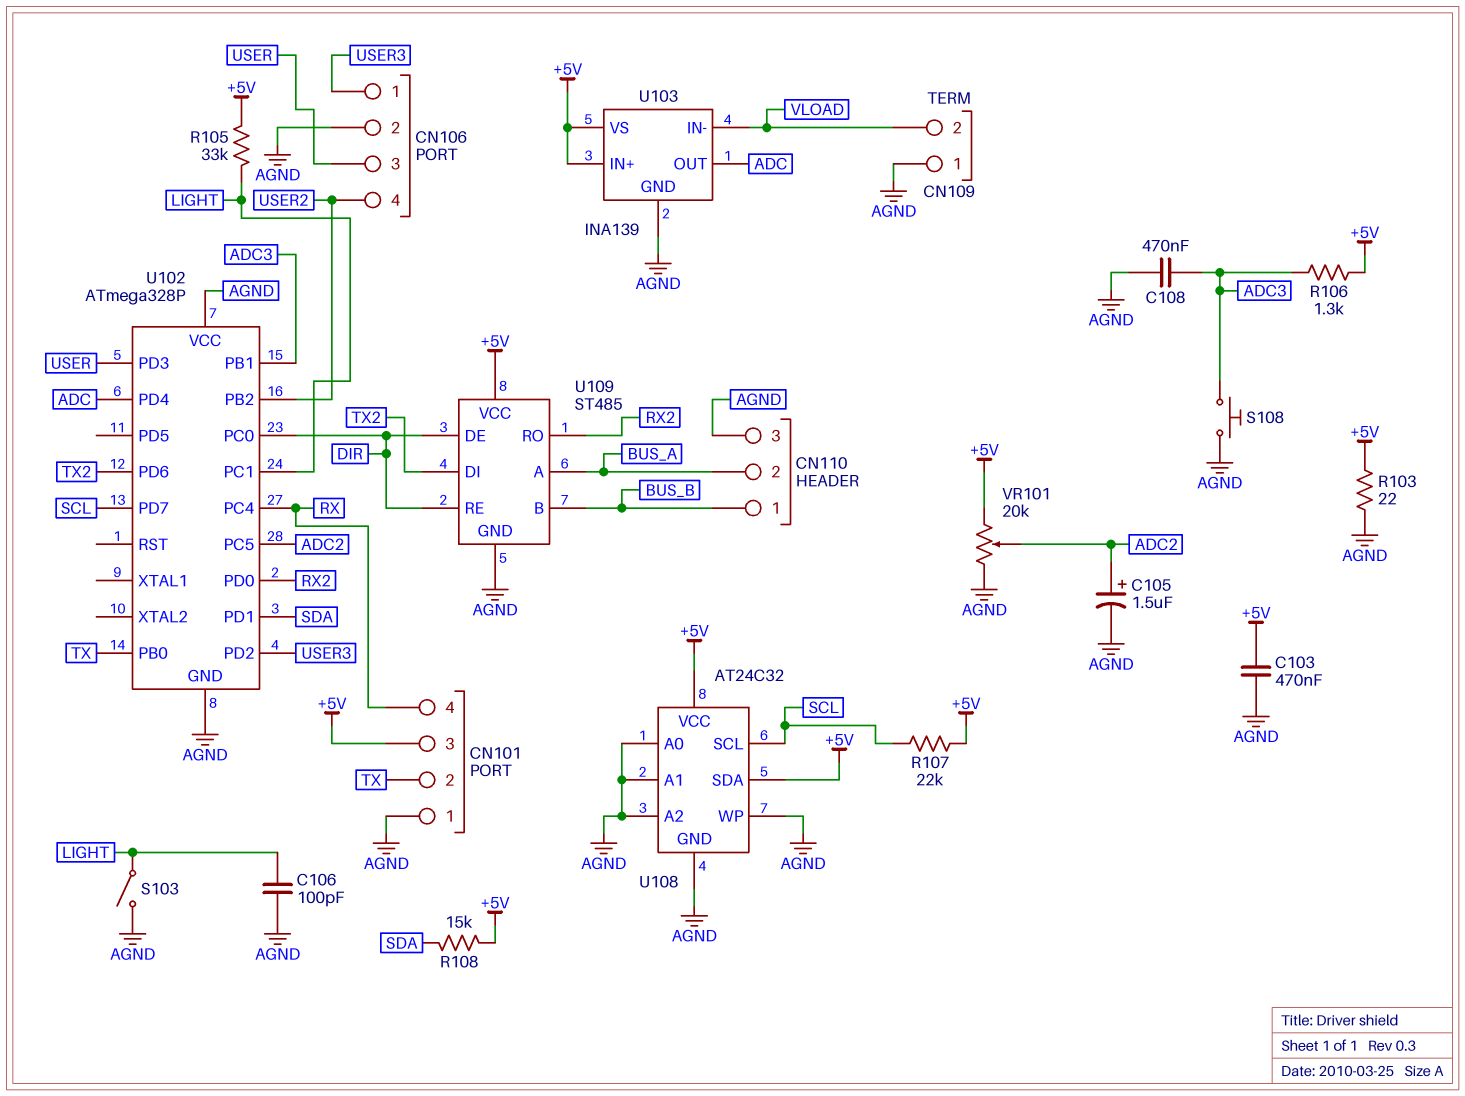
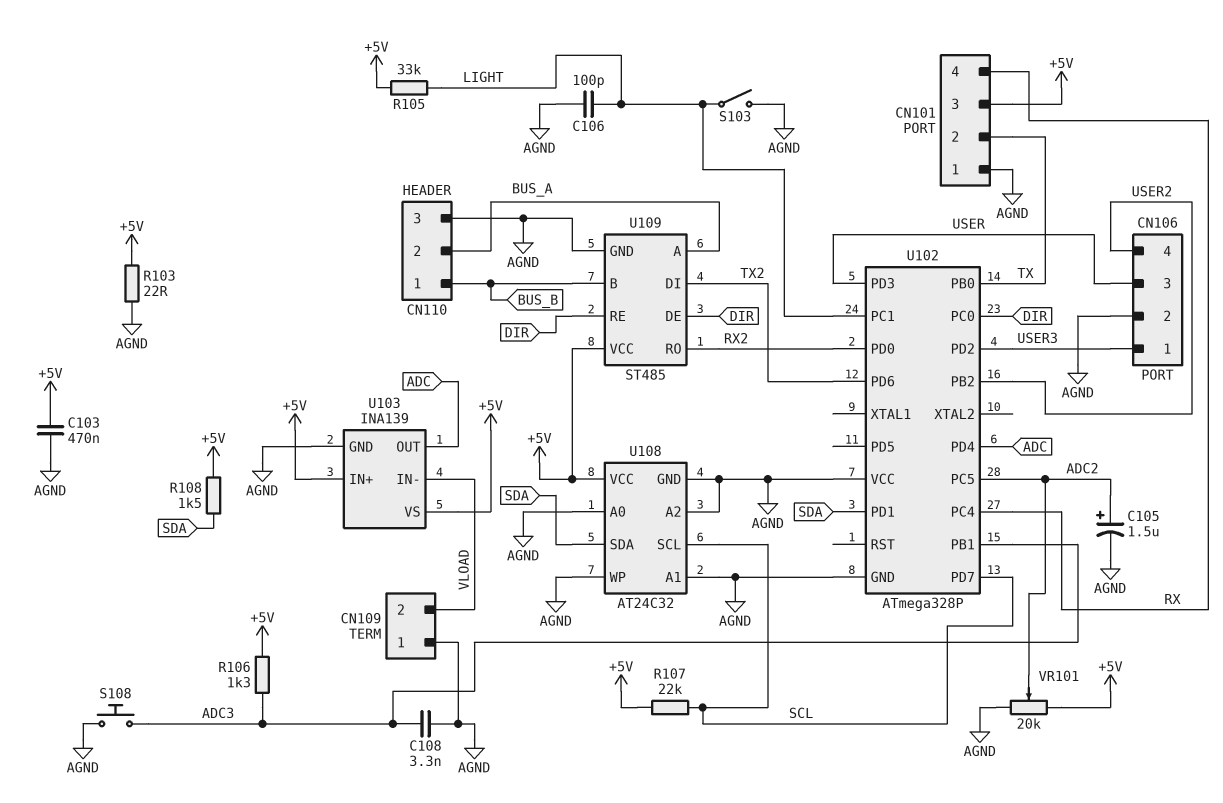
C108: 470nF (ADC3, AGND) -> 3.3nF (ADC3, AGND)
R108: 15k (+5V, SDA) -> 1.5k (+5V, SDA)
U108 pin SDA: +5V -> SDA

